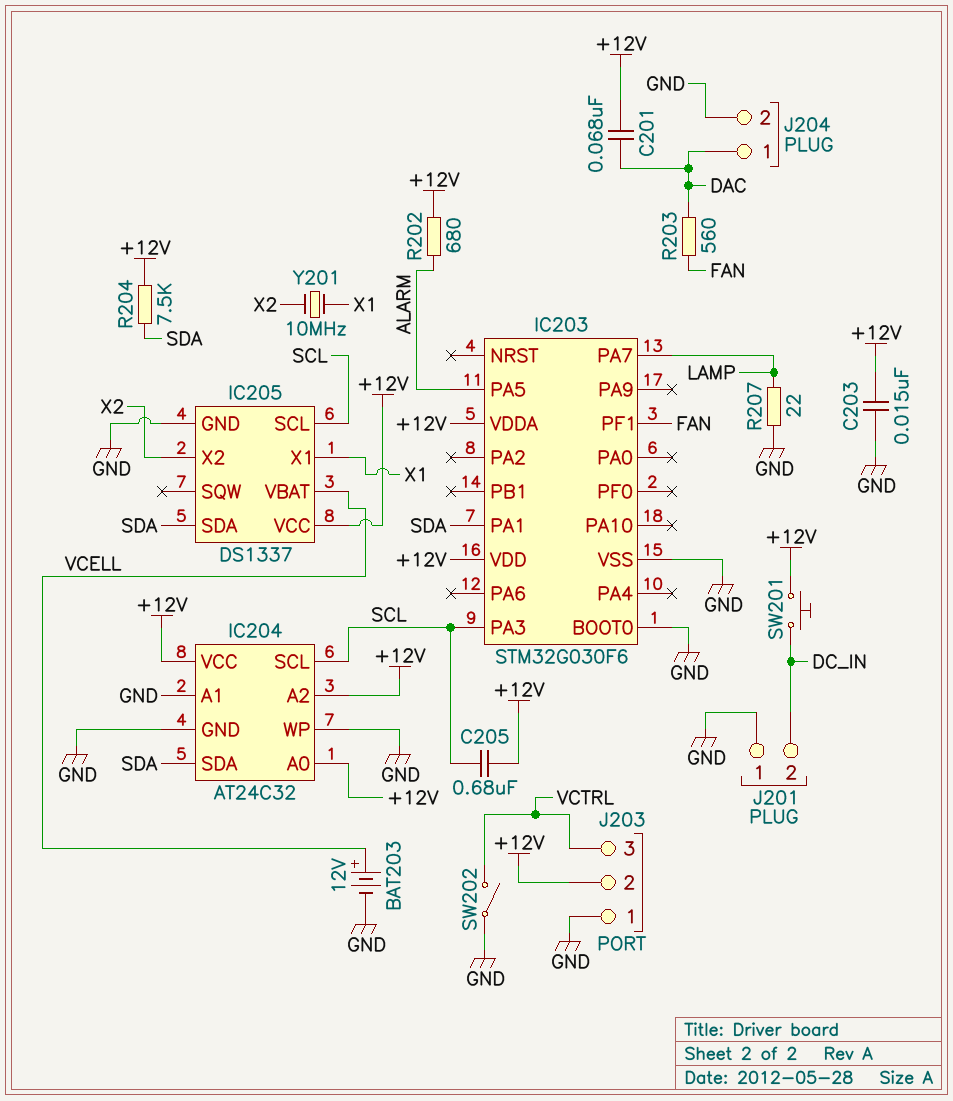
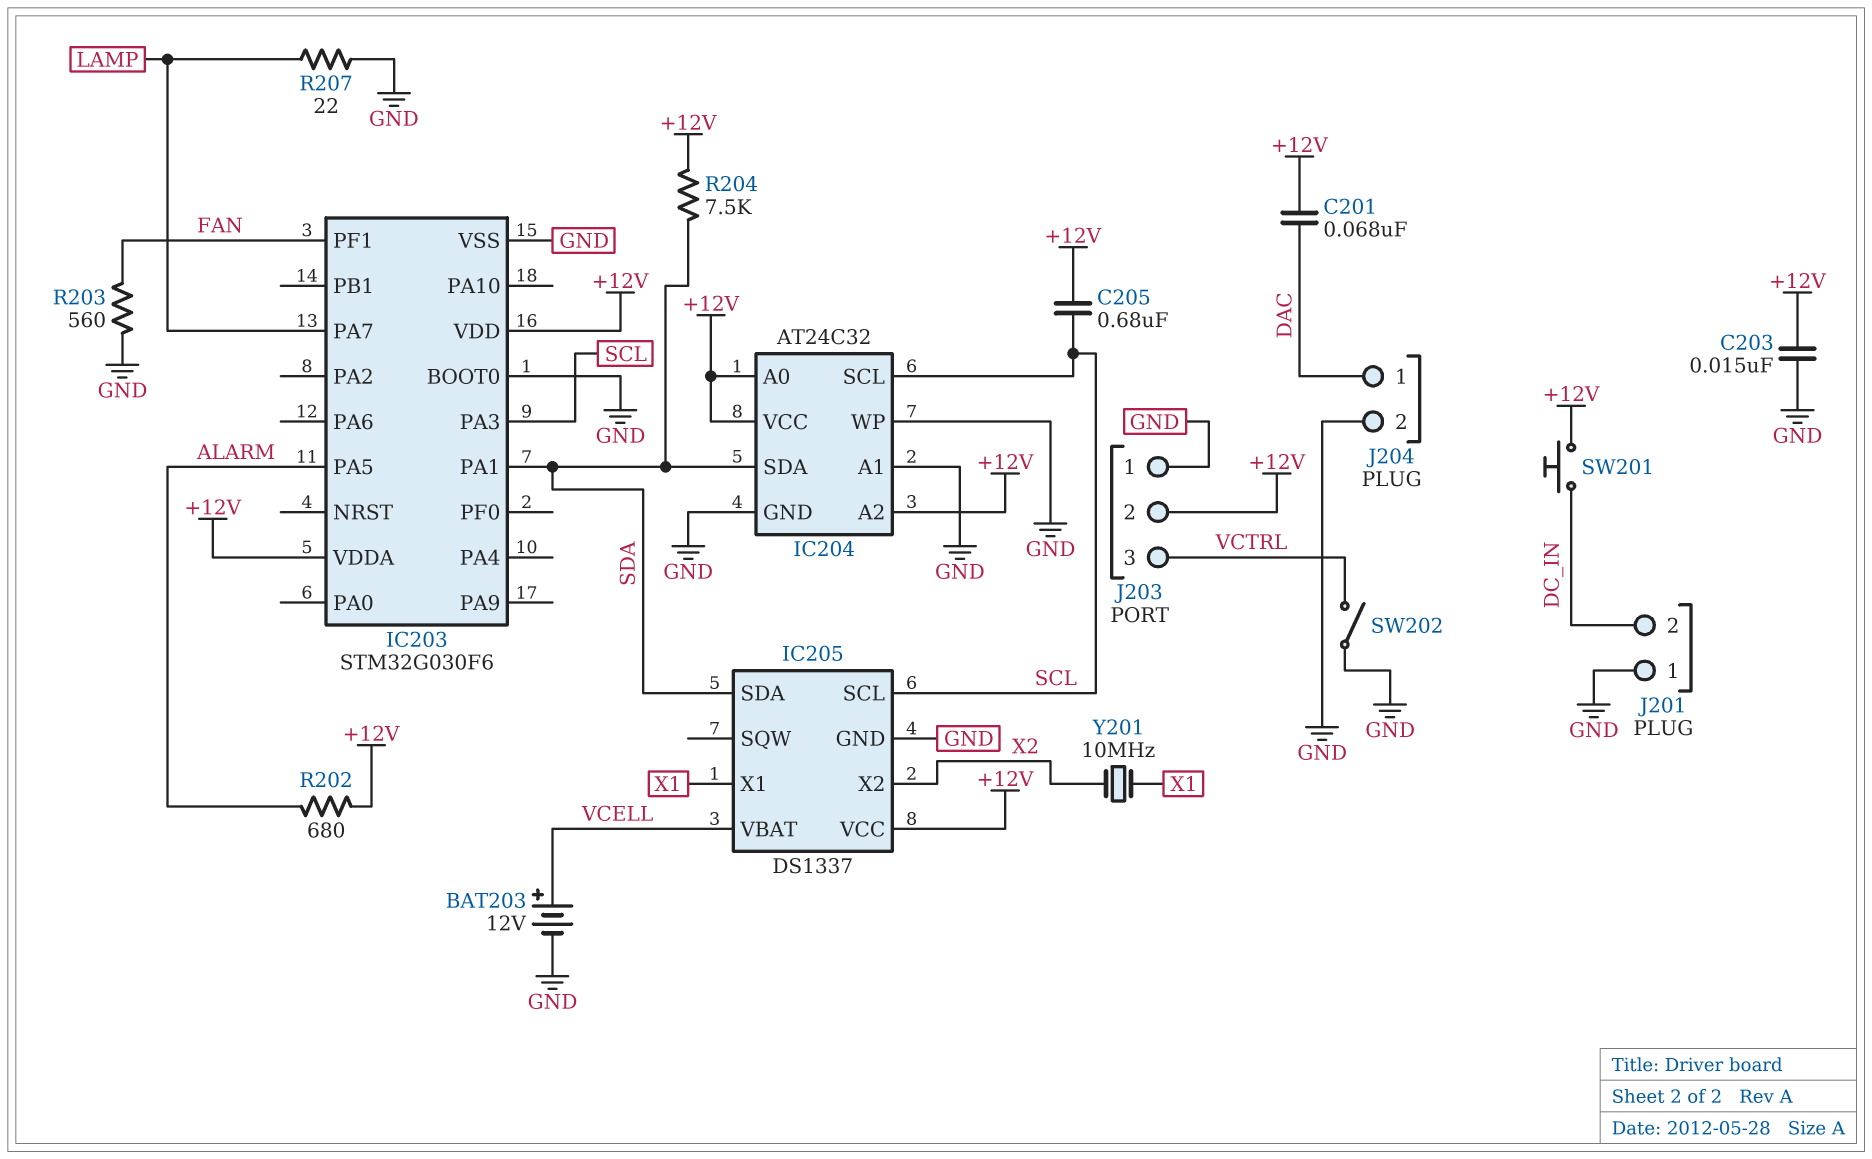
R203: 560 (DAC, FAN) -> 560 (FAN, GND)

